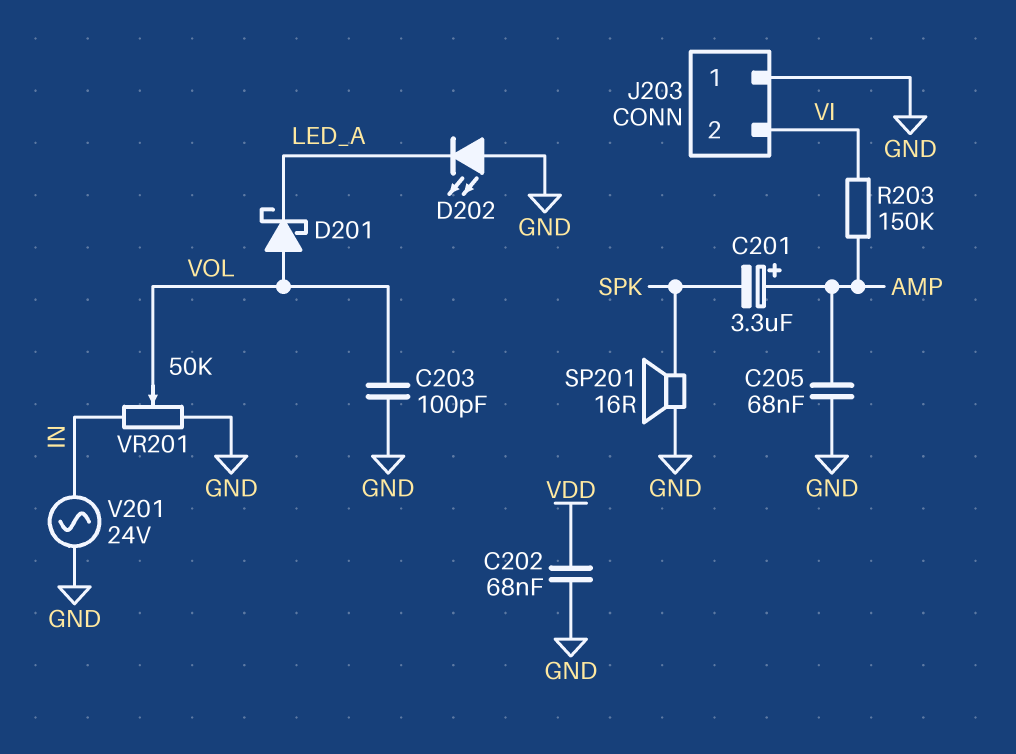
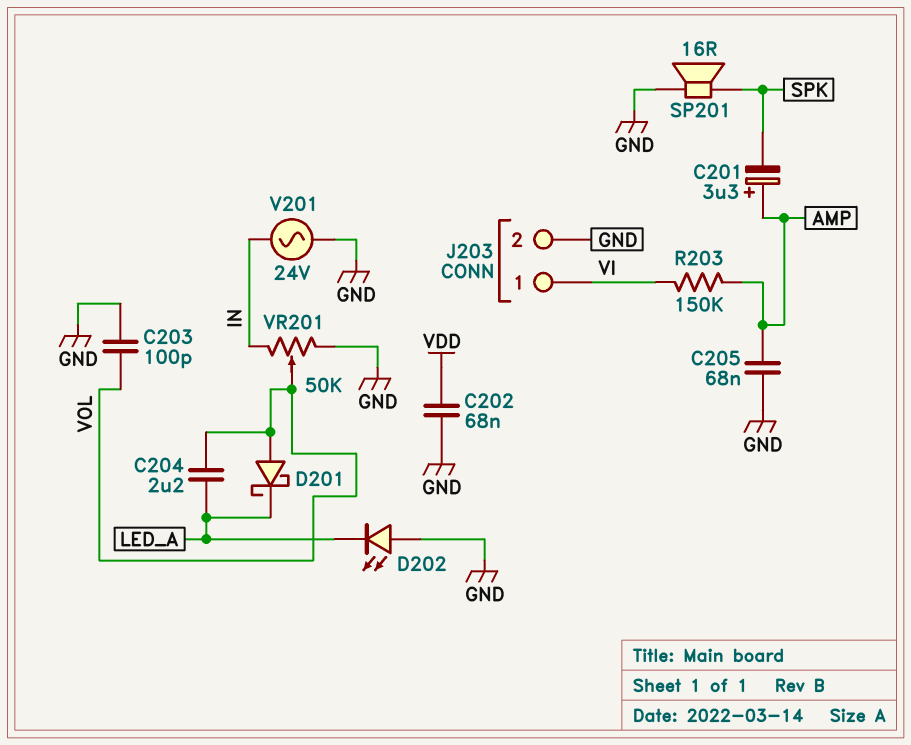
C204: none -> 2.2uF (LED_A, VOL)
J203 pin 1: GND -> VI
J203 pin 2: VI -> GND

